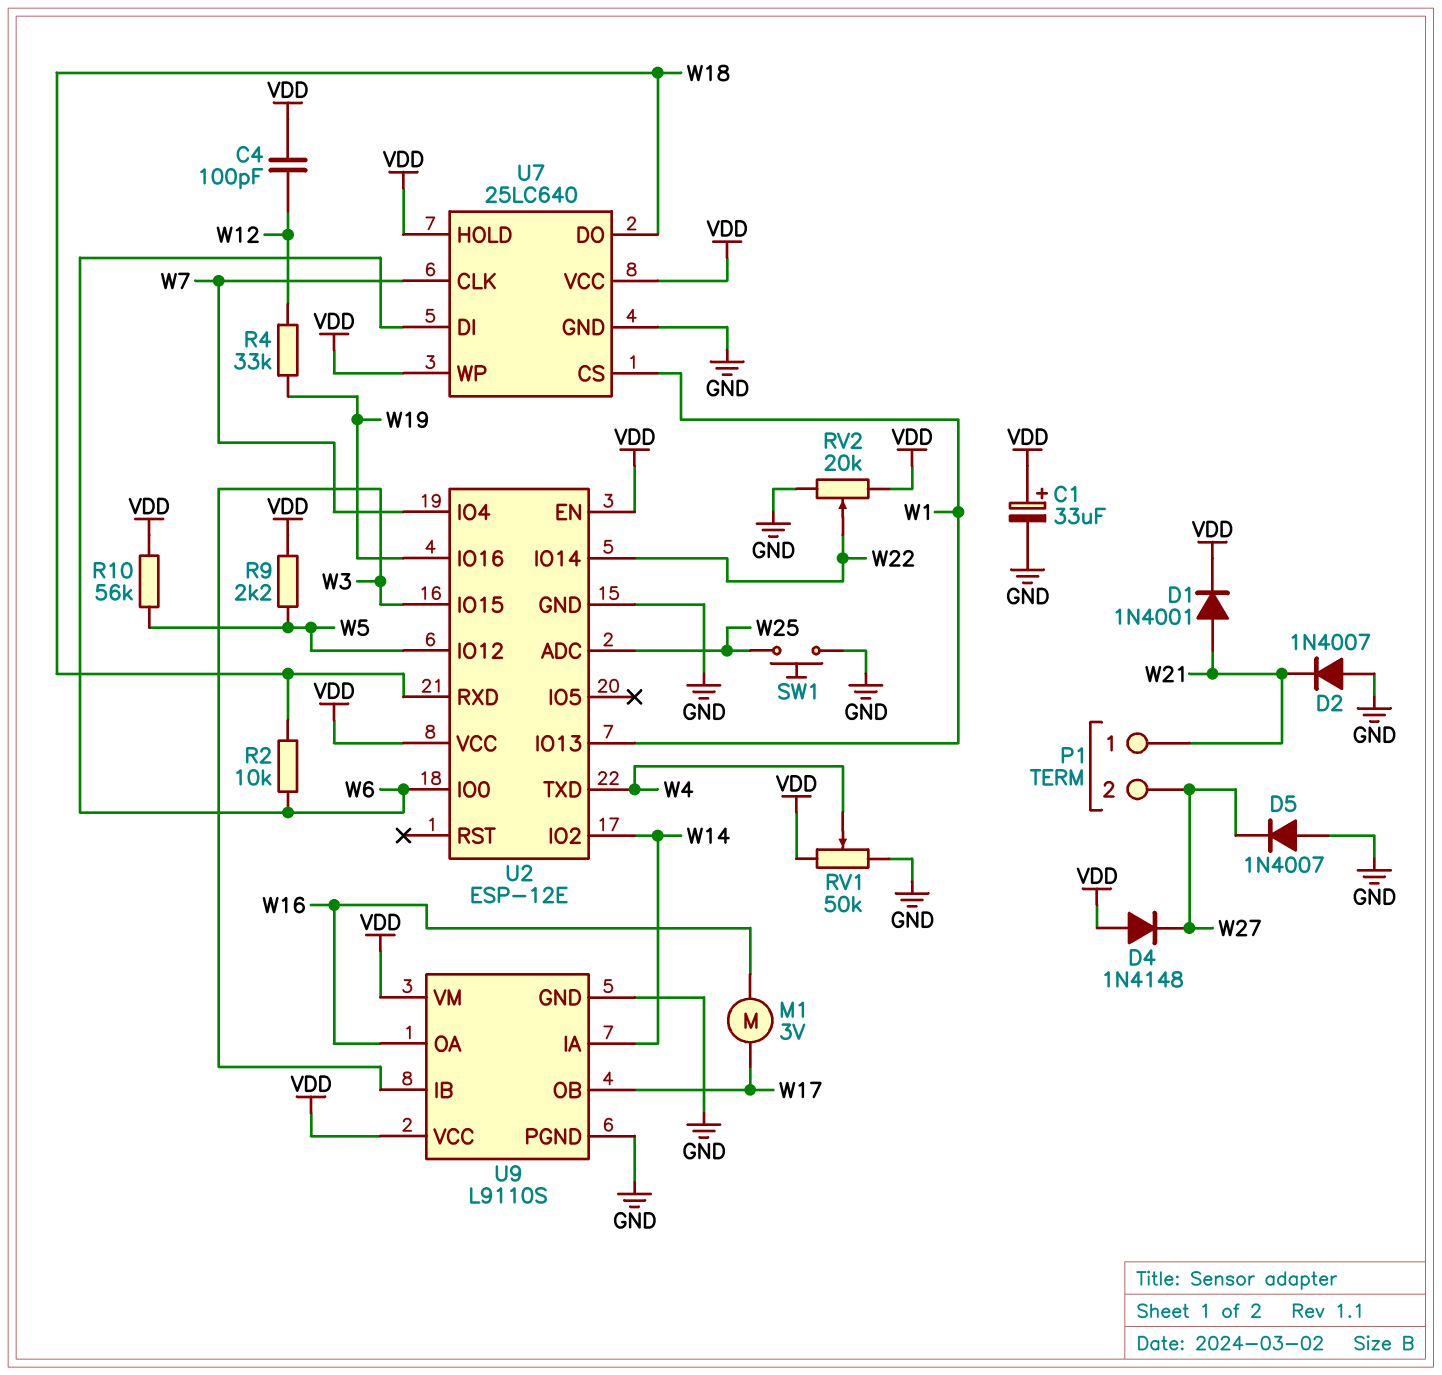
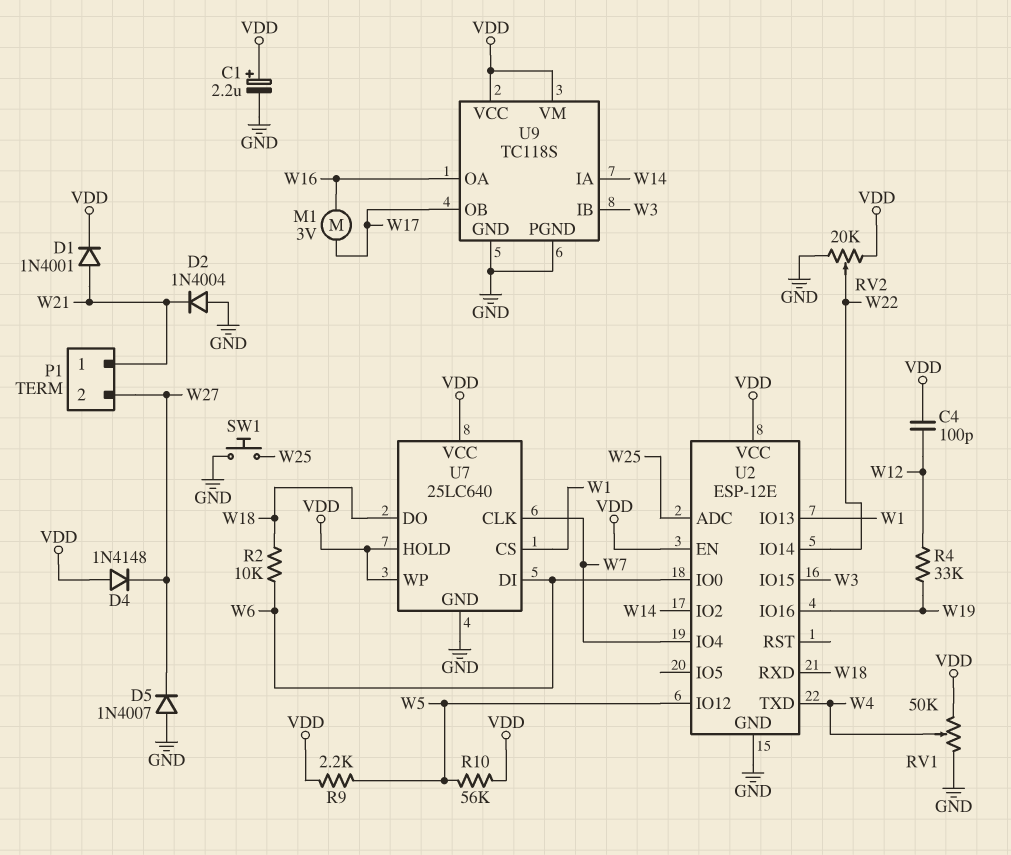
C1: 33uF (plus VDD, minus GND) -> 2.2uF (plus VDD, minus GND)
D2: diode 1N4007 (A GND, K W21) -> diode 1N4004 (A GND, K W21)
U9: L9110S -> TC118S

